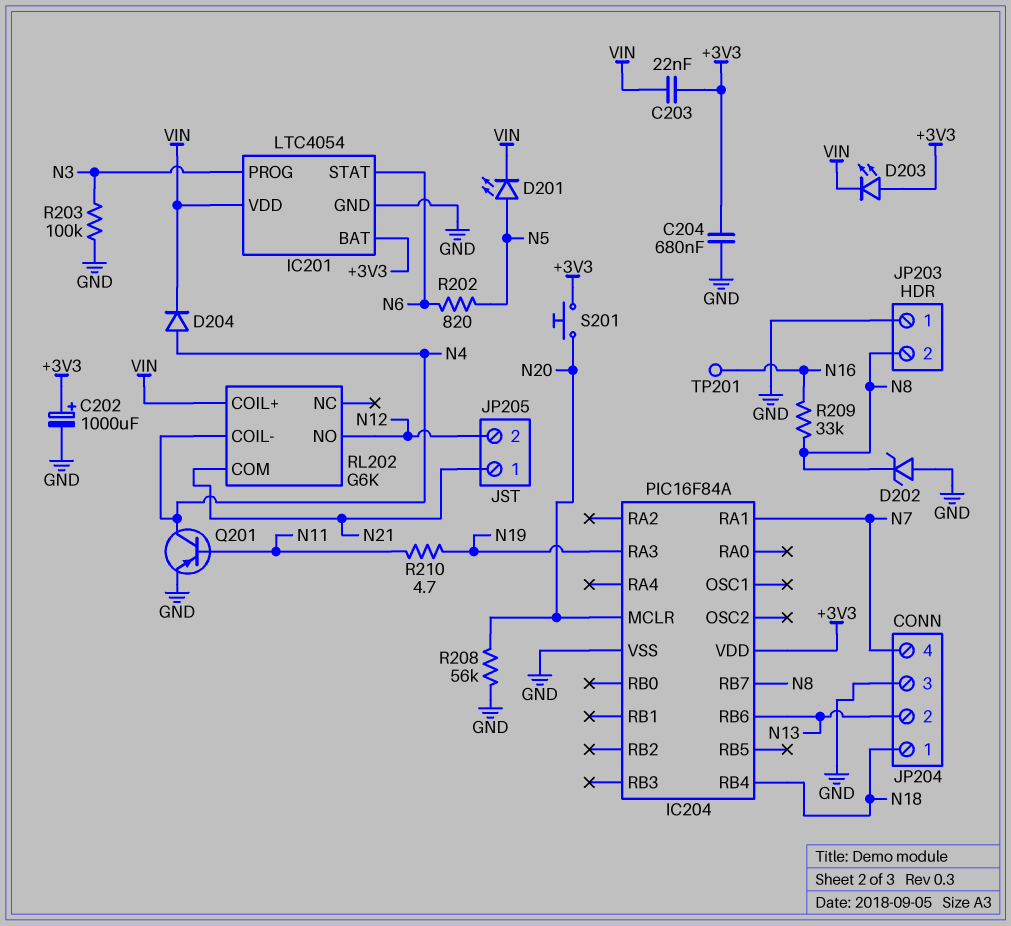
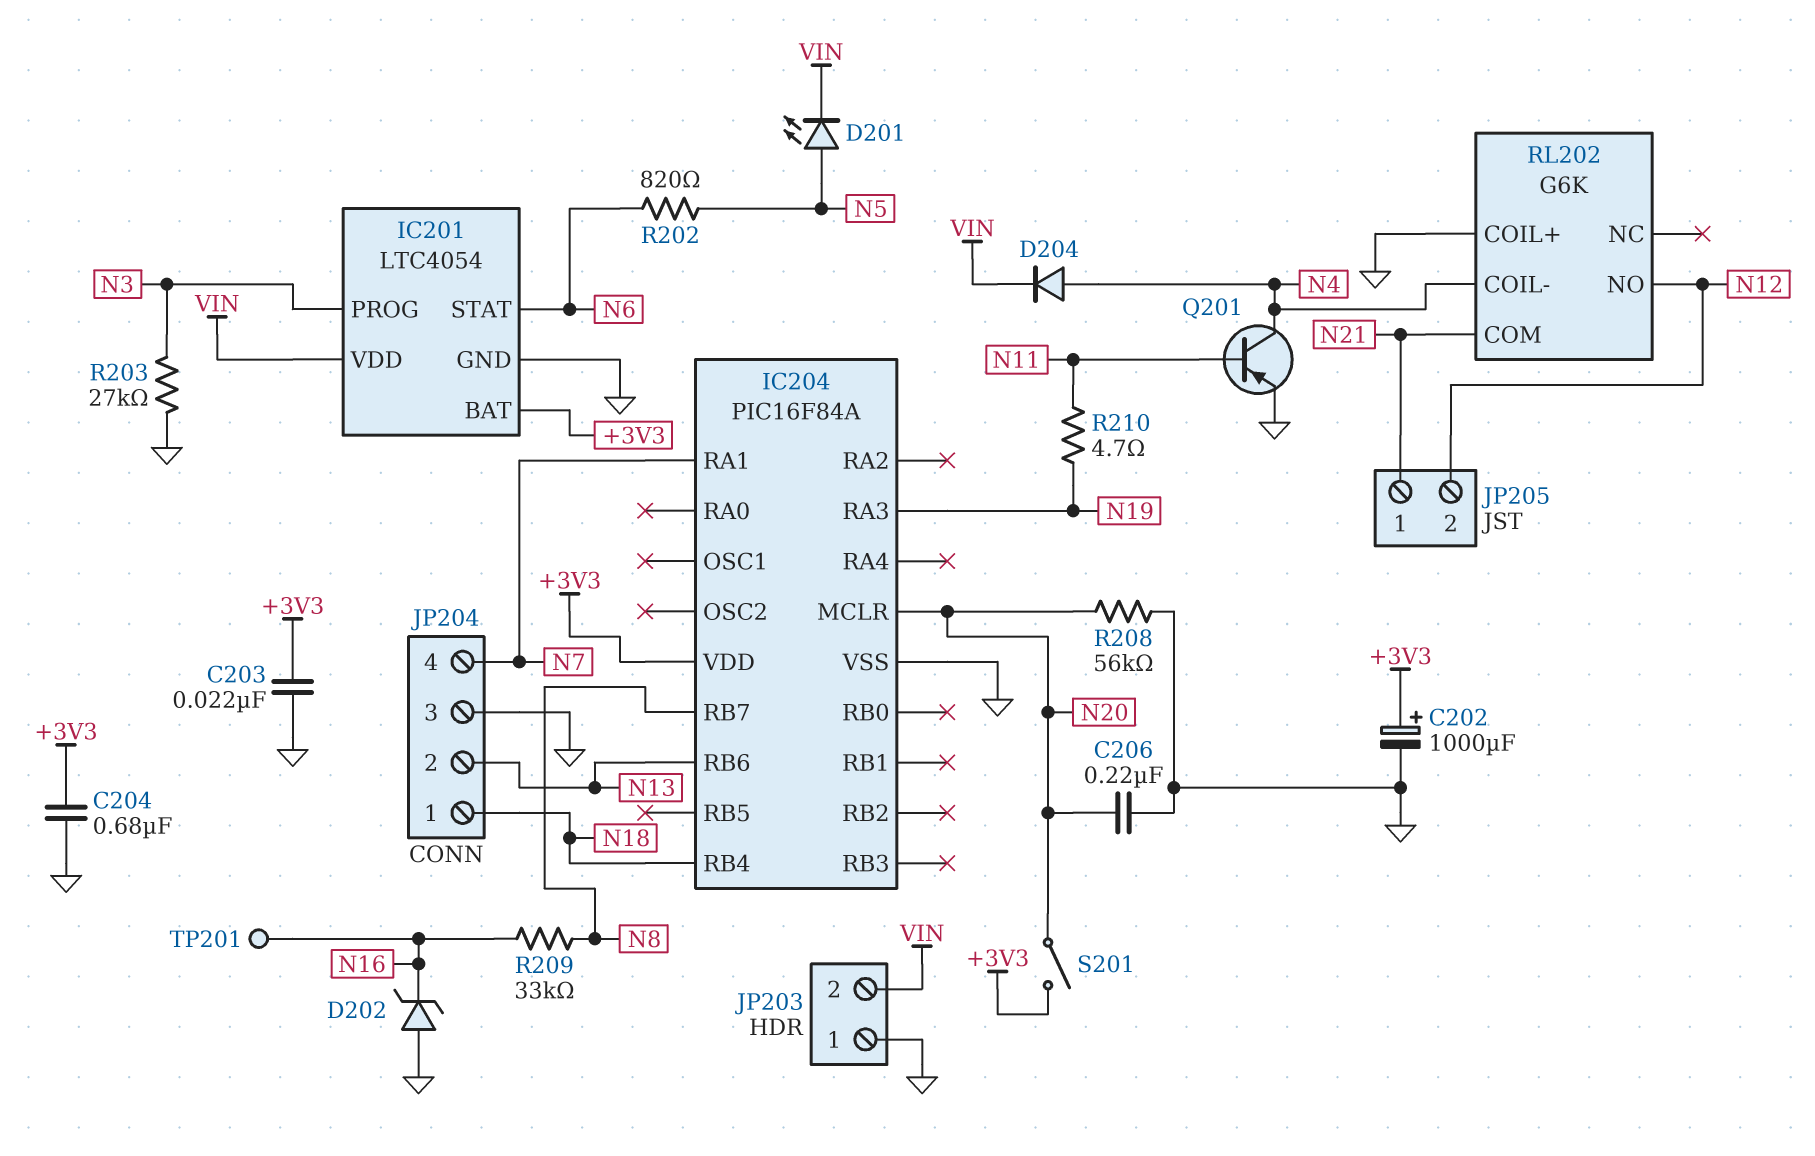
C203: 22nF (+3V3, VIN) -> 22nF (+3V3, GND)
C206: none -> 220nF (GND, N20)
D202: zener (A GND, K N8) -> zener (A GND, K N16)
D203: LED (A +3V3, K VIN) -> none
JP203 pin 2: N8 -> VIN
R203: 100k (GND, N3) -> 27k (GND, N3)
RL202 pin COIL+: VIN -> GND
S201: button (+3V3, N20) -> switch (+3V3, N20)

